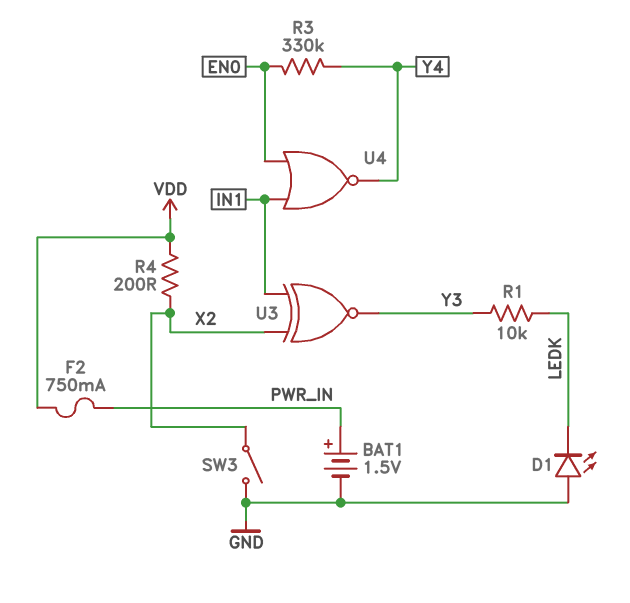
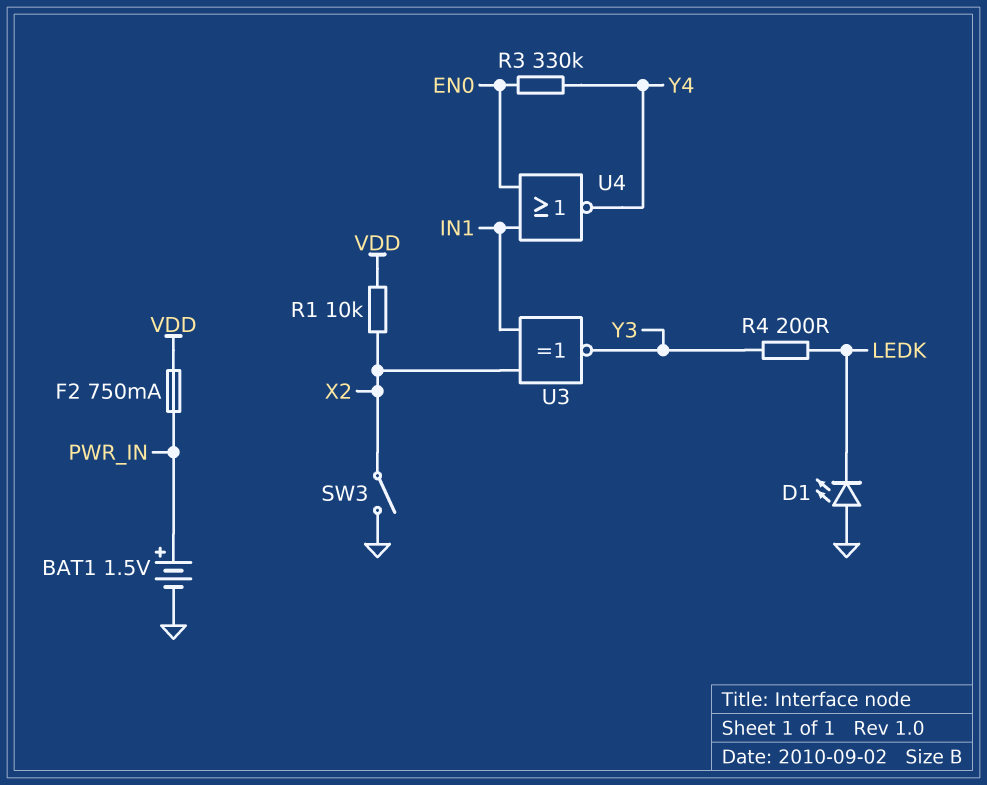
R1: 10k (LEDK, Y3) -> 10k (VDD, X2)
R4: 200 (VDD, X2) -> 200 (LEDK, Y3)

